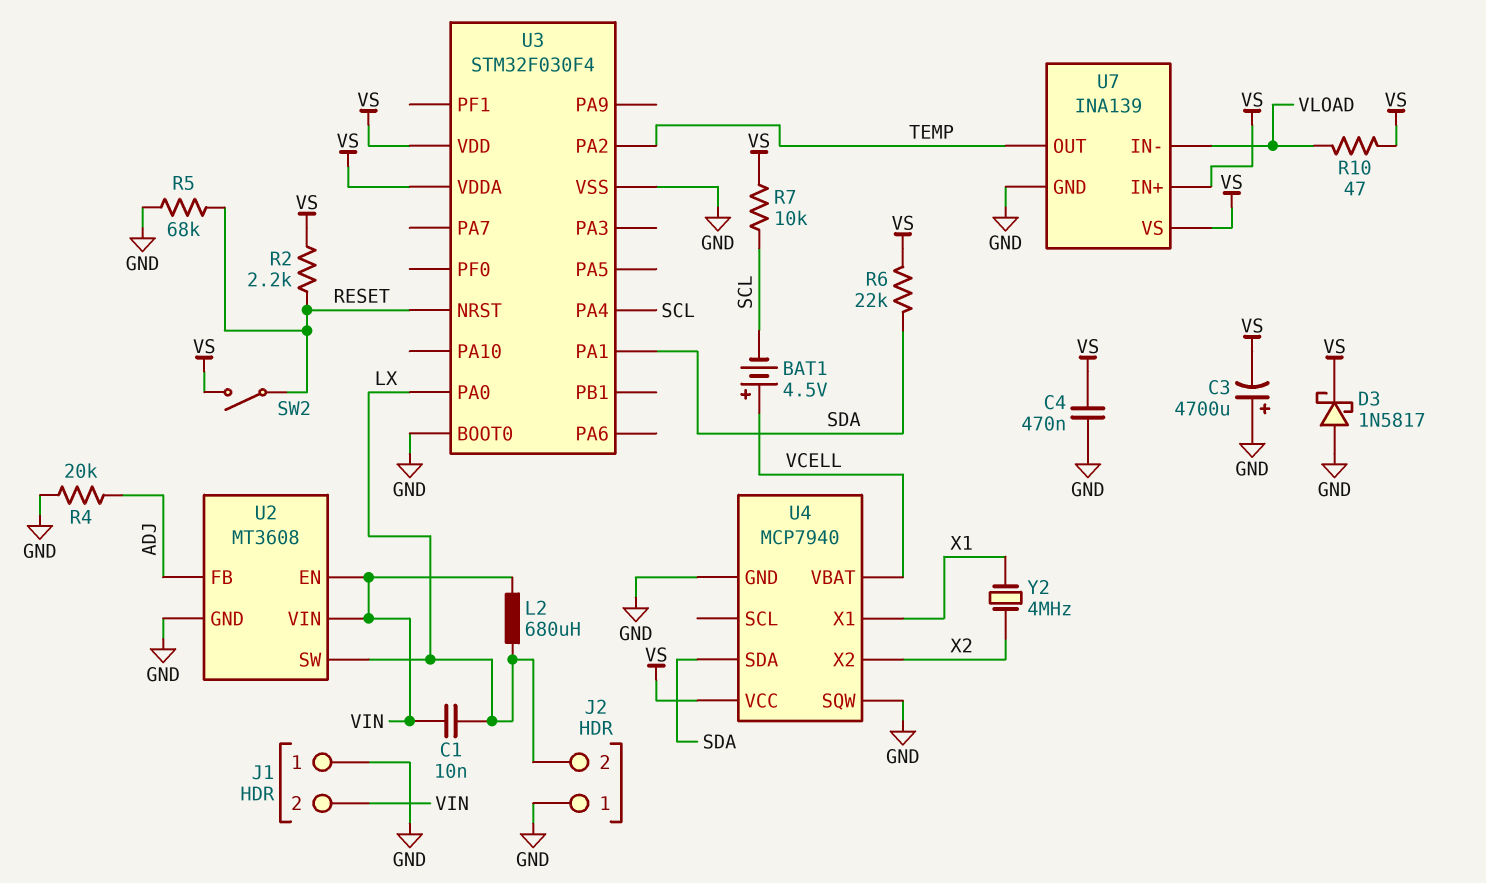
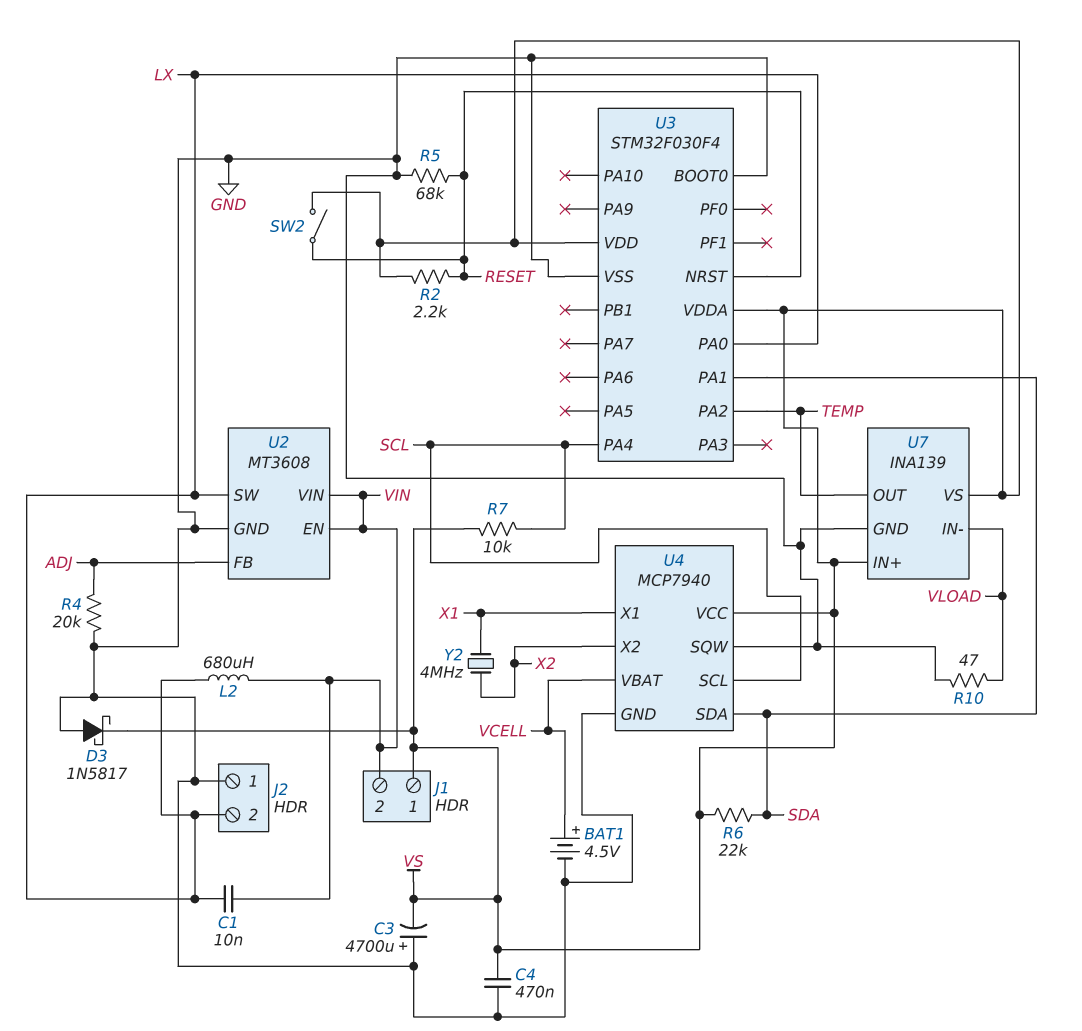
BAT1: 4.5V (plus VCELL, minus SCL) -> 4.5V (plus VCELL, minus GND)
J1 pin 1: GND -> VS
R10: 47 (VLOAD, VS) -> 47 (GND, VLOAD)
U4 pin SCL: none -> SCL

